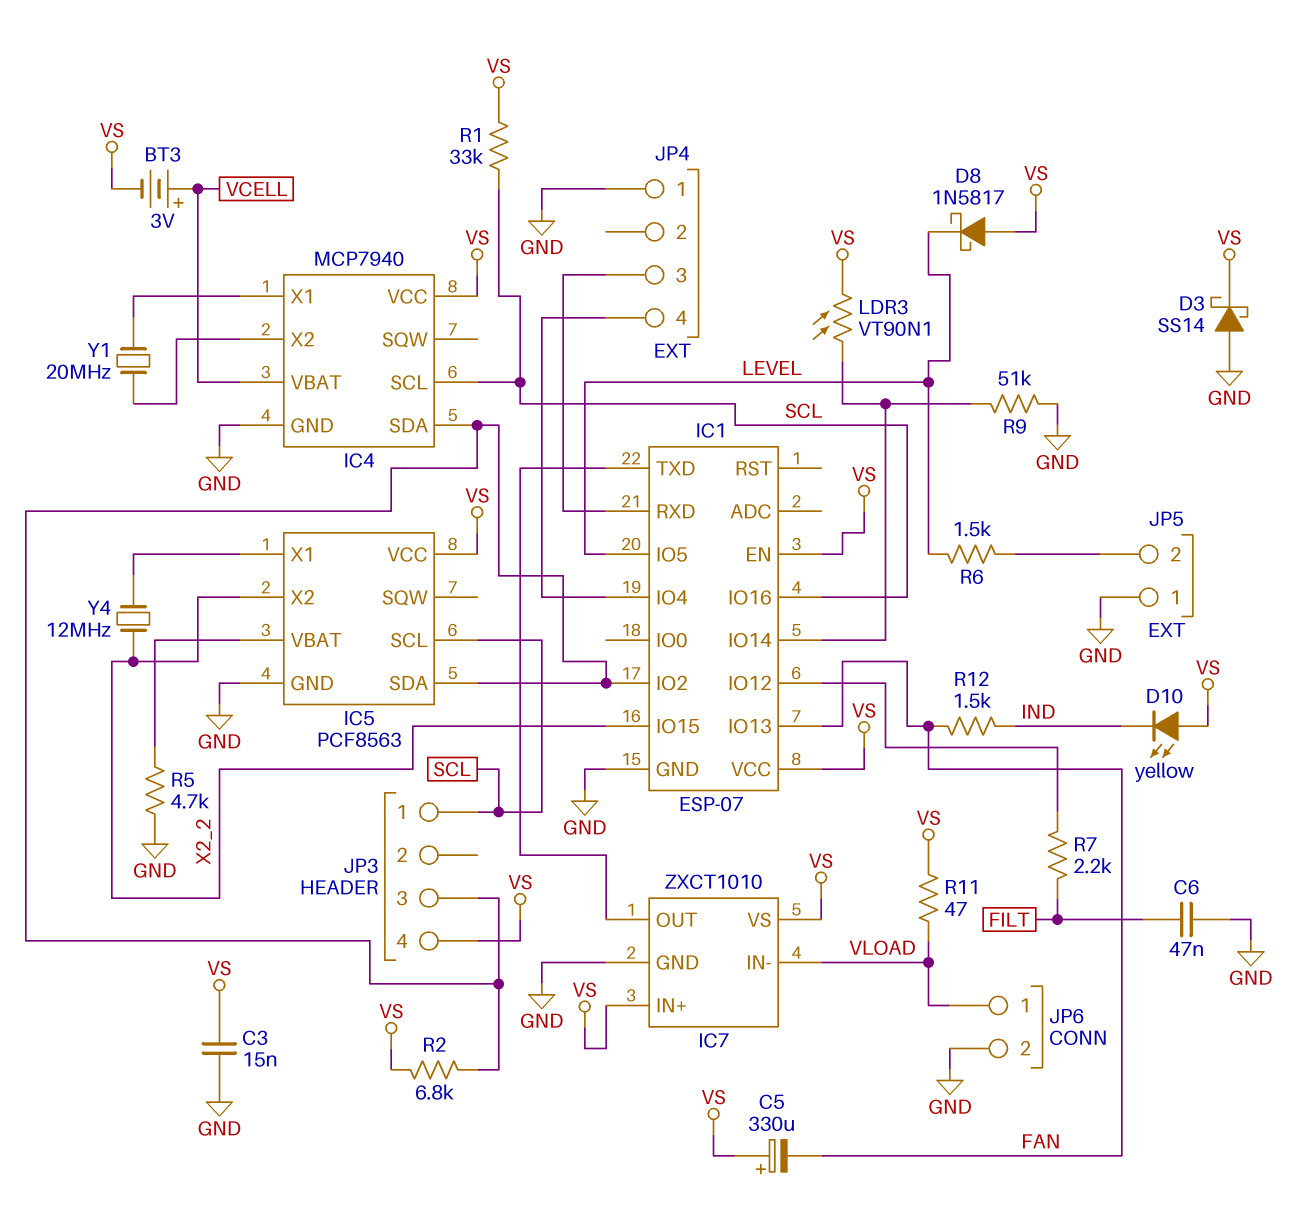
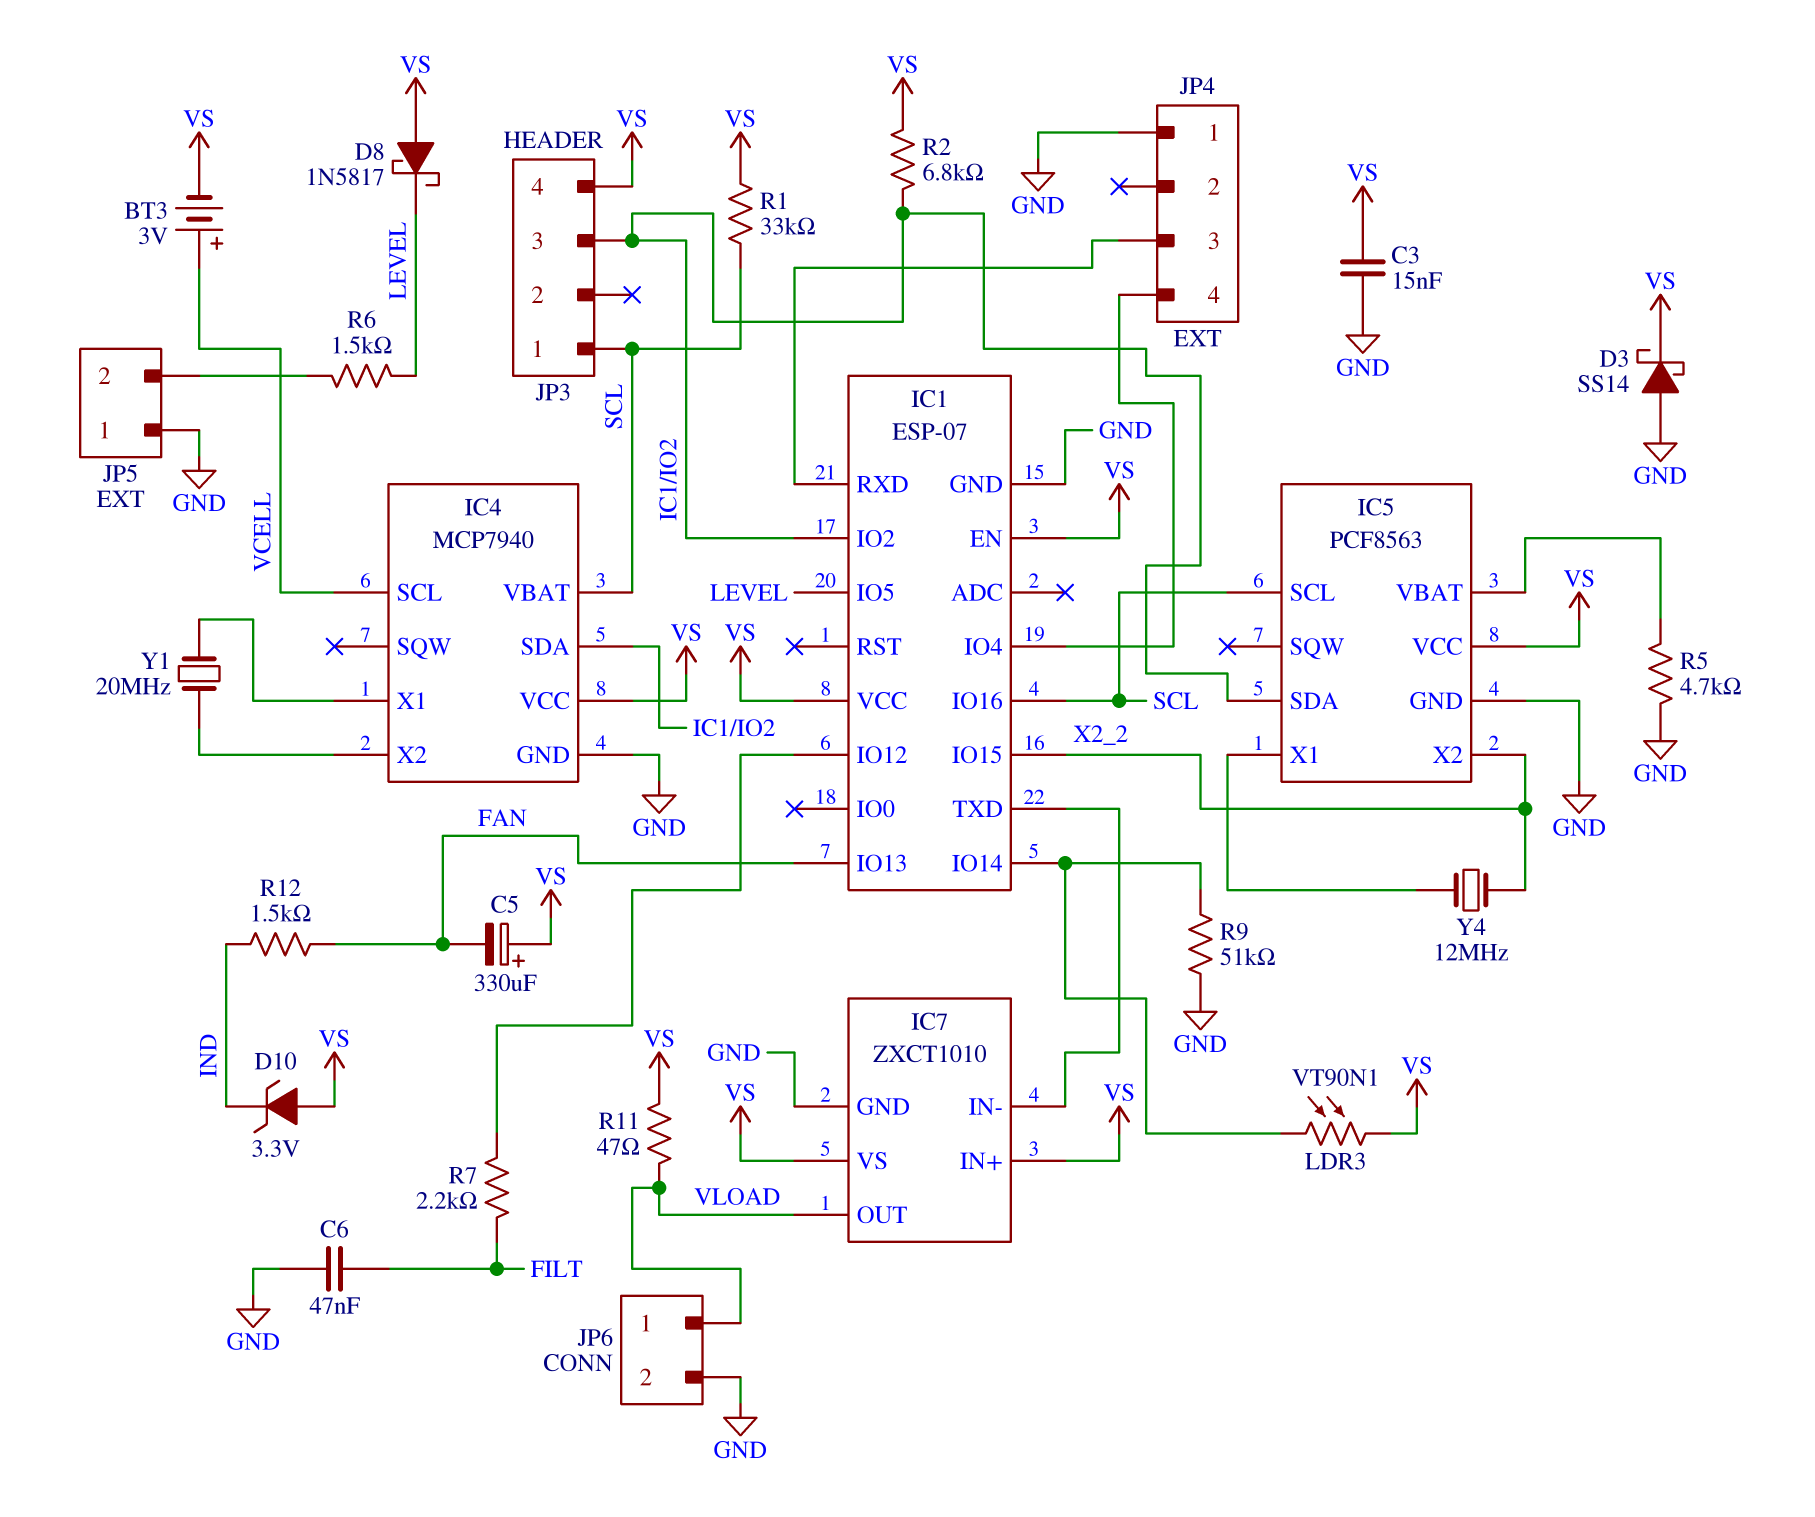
D10: LED yellow (A VS, K IND) -> zener 3.3V (A VS, K IND)
IC4 pin SCL: SCL -> VCELL
IC4 pin VBAT: VCELL -> SCL
IC7 pin IN-: VLOAD -> IC1/TXD
IC7 pin OUT: IC1/TXD -> VLOAD

